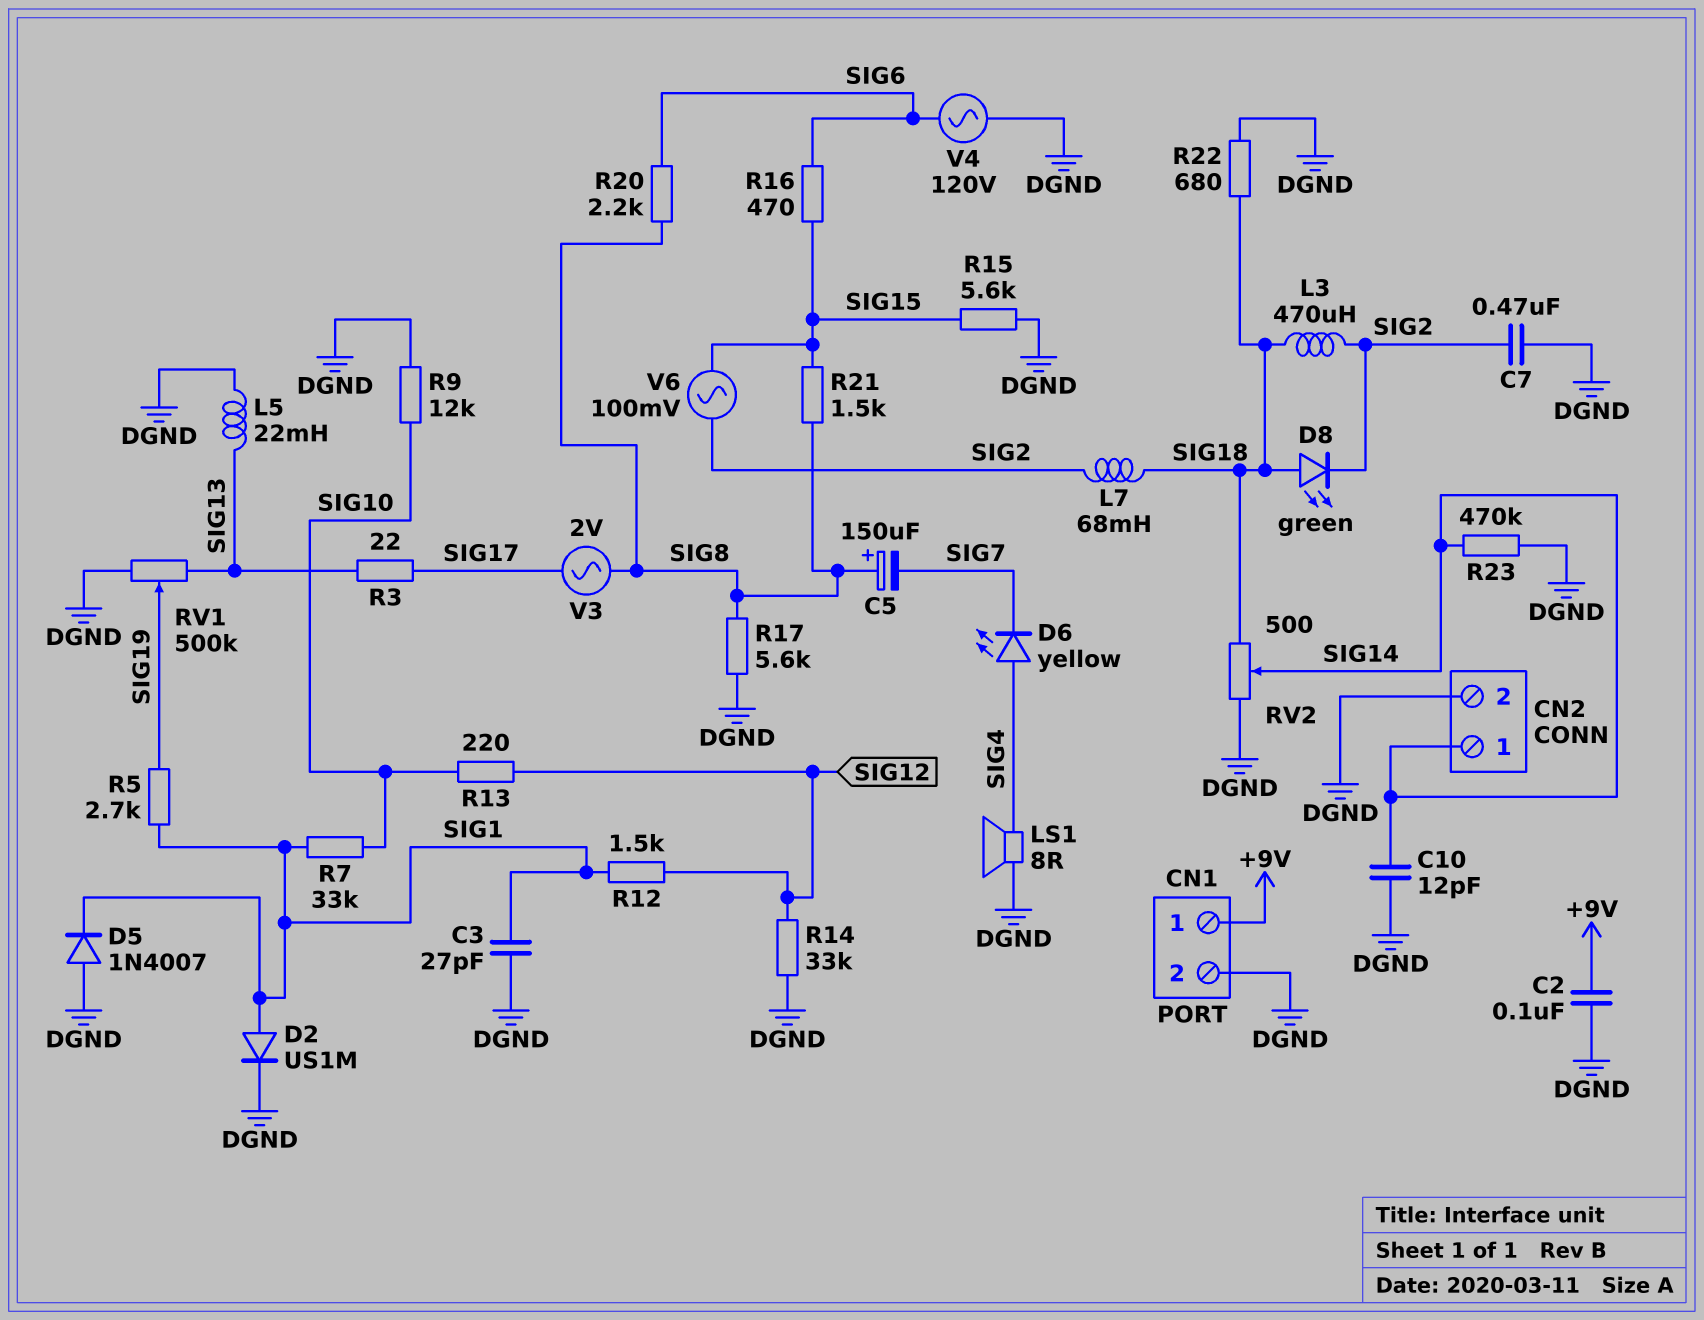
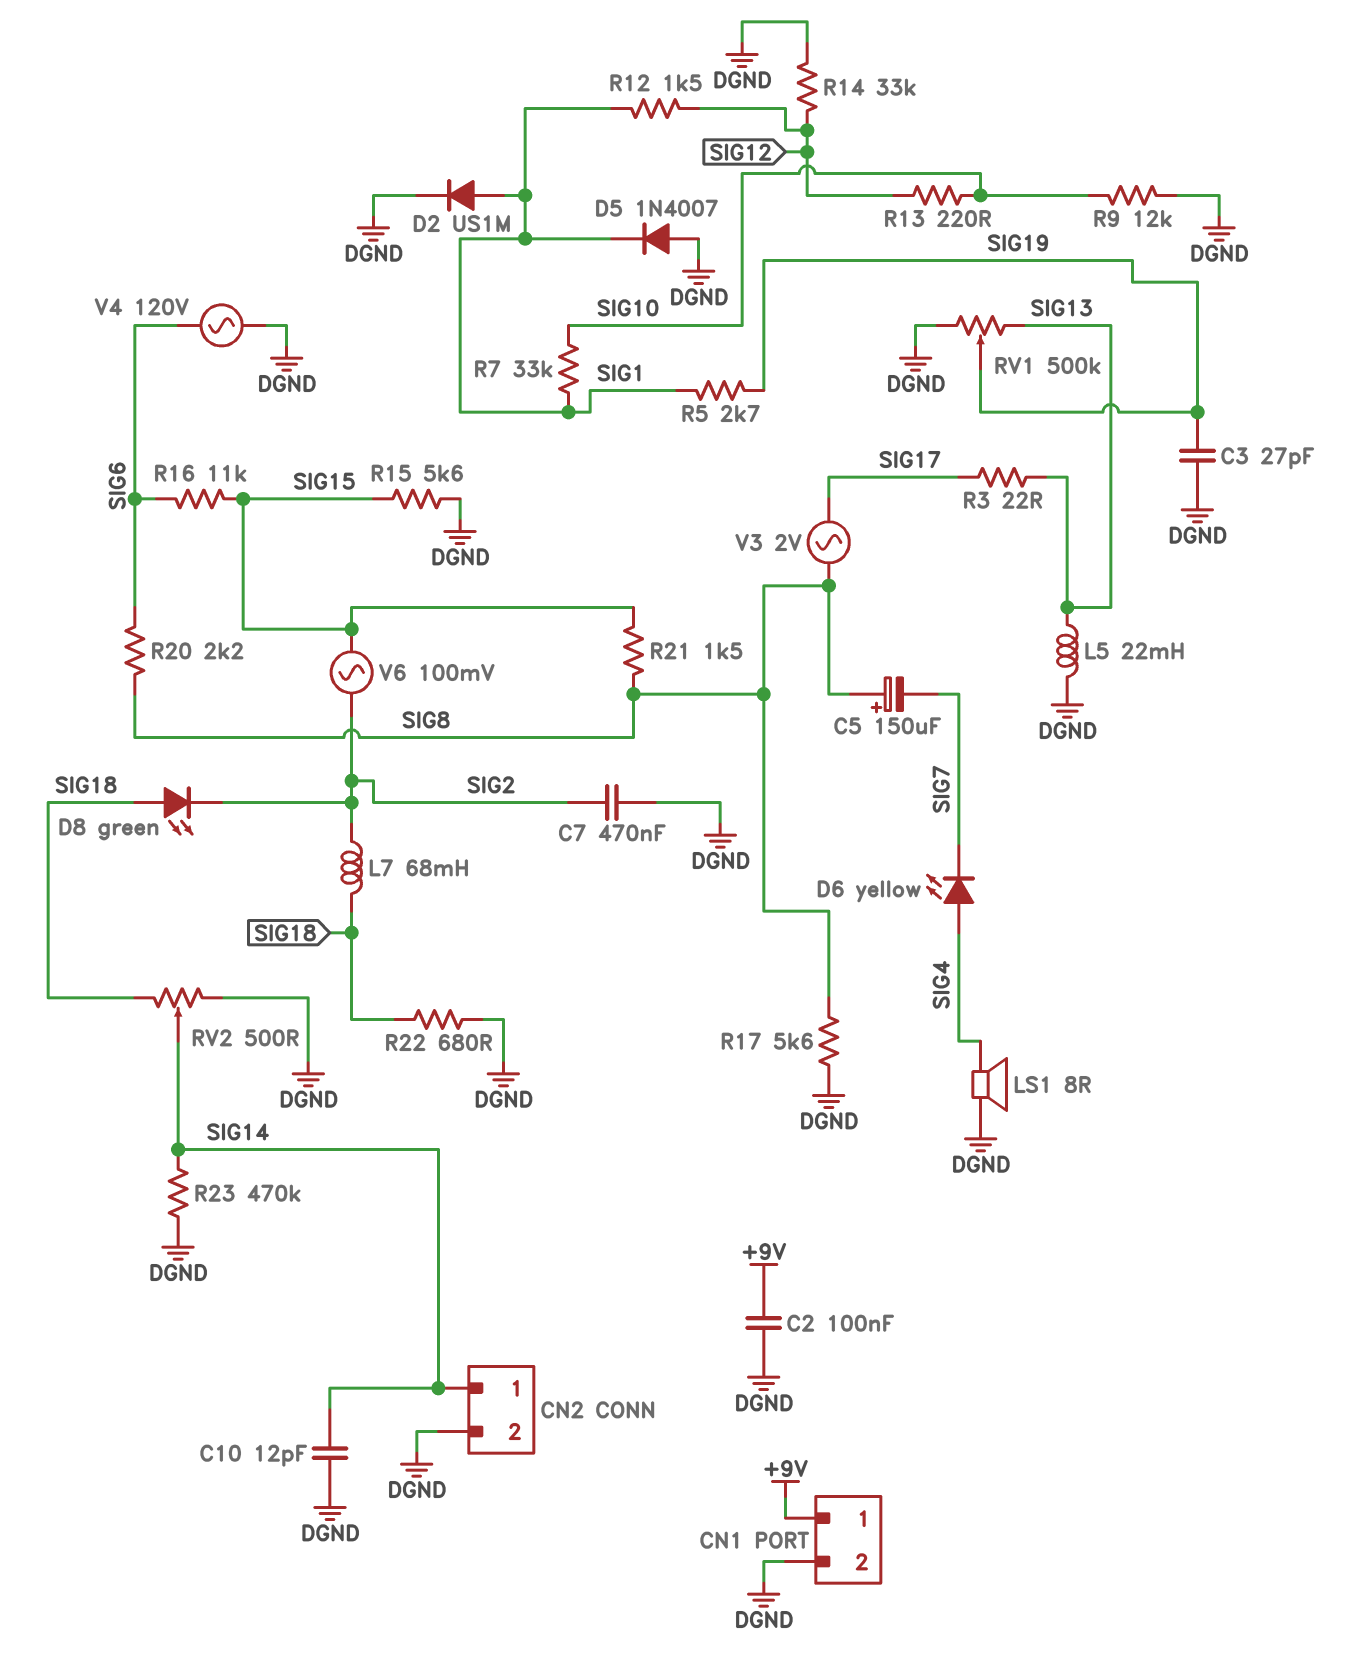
C3: 27pF (DGND, SIG1) -> 27pF (DGND, SIG19)
L3: 470uH (SIG2, SIG18) -> none
R16: 470 (SIG6, SIG15) -> 11k (SIG6, SIG15)

